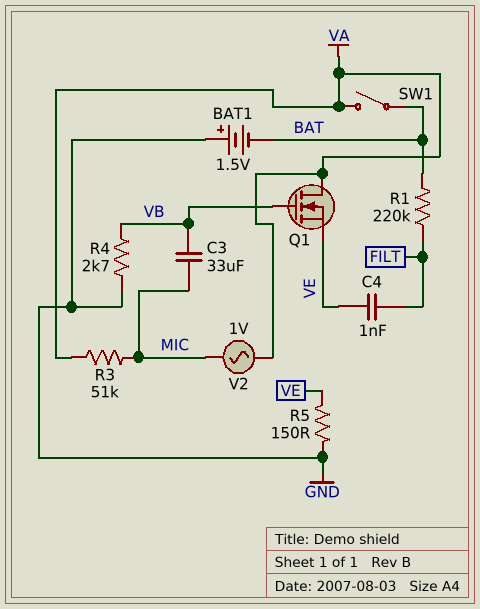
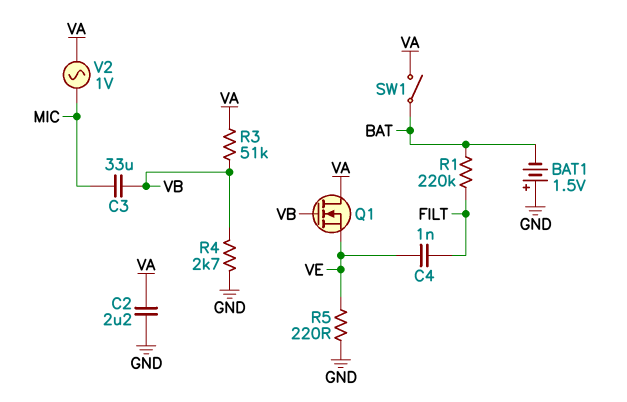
C2: none -> 2.2uF (GND, VA)
R3: 51k (MIC, VA) -> 51k (VA, VB)
R5: 150 (GND, VE) -> 220 (GND, VE)

